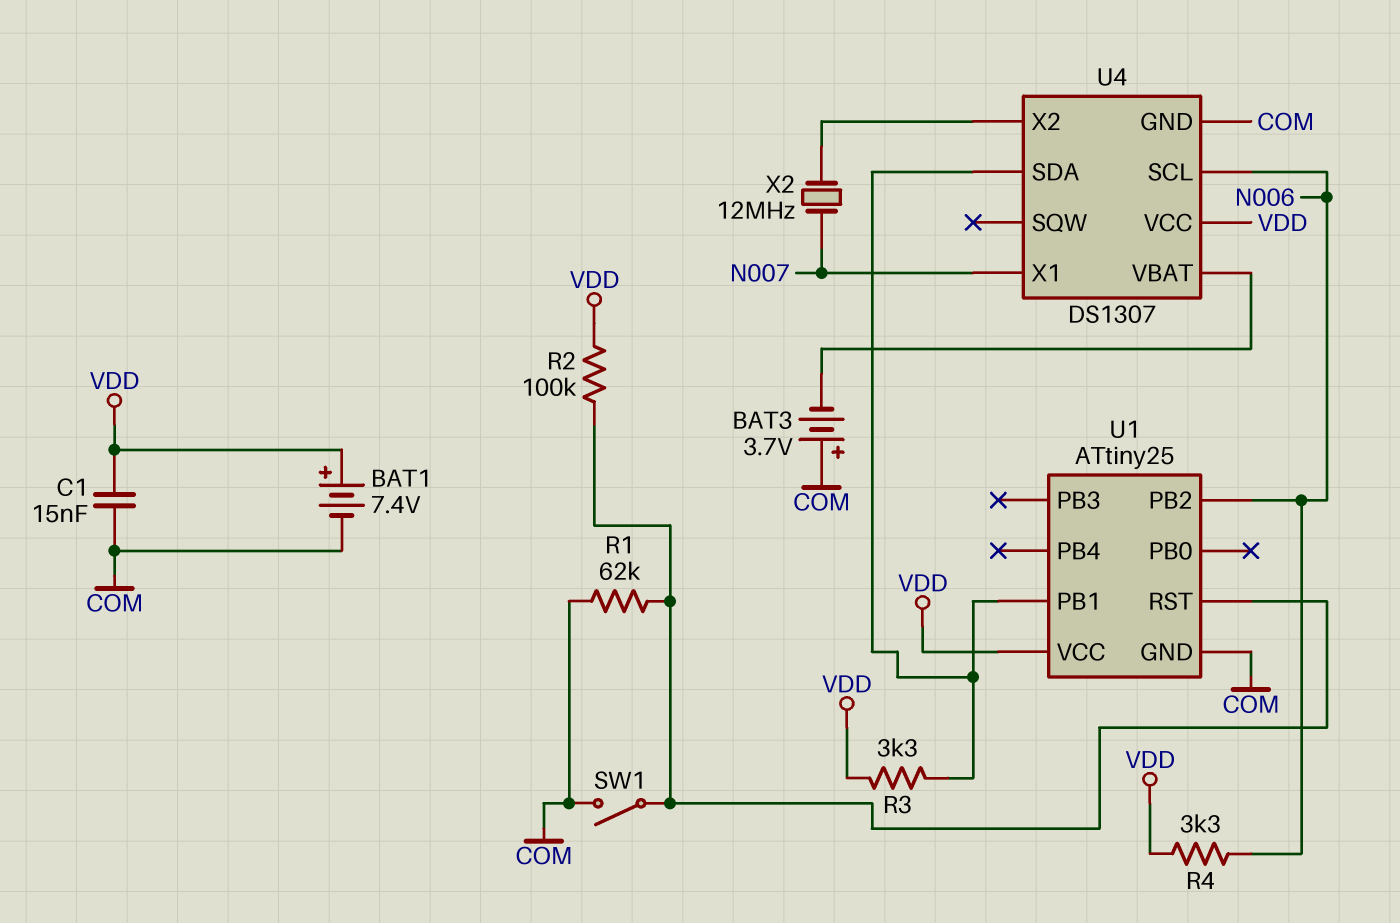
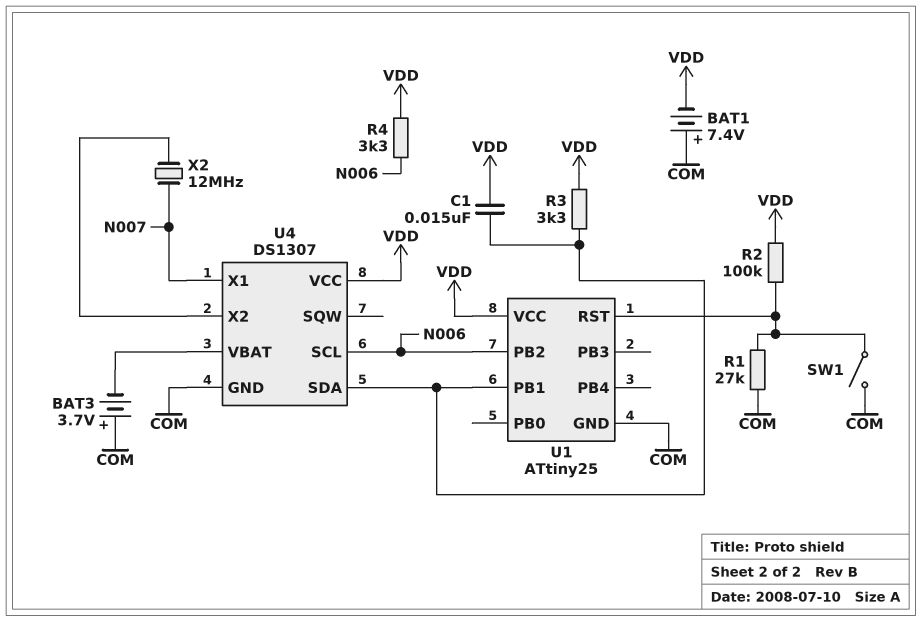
BAT1: 7.4V (plus VDD, minus COM) -> 7.4V (plus COM, minus VDD)
C1: 15nF (COM, VDD) -> 15nF (U1/PB1, VDD)
R1: 62k (COM, U1/RST) -> 27k (COM, U1/RST)

